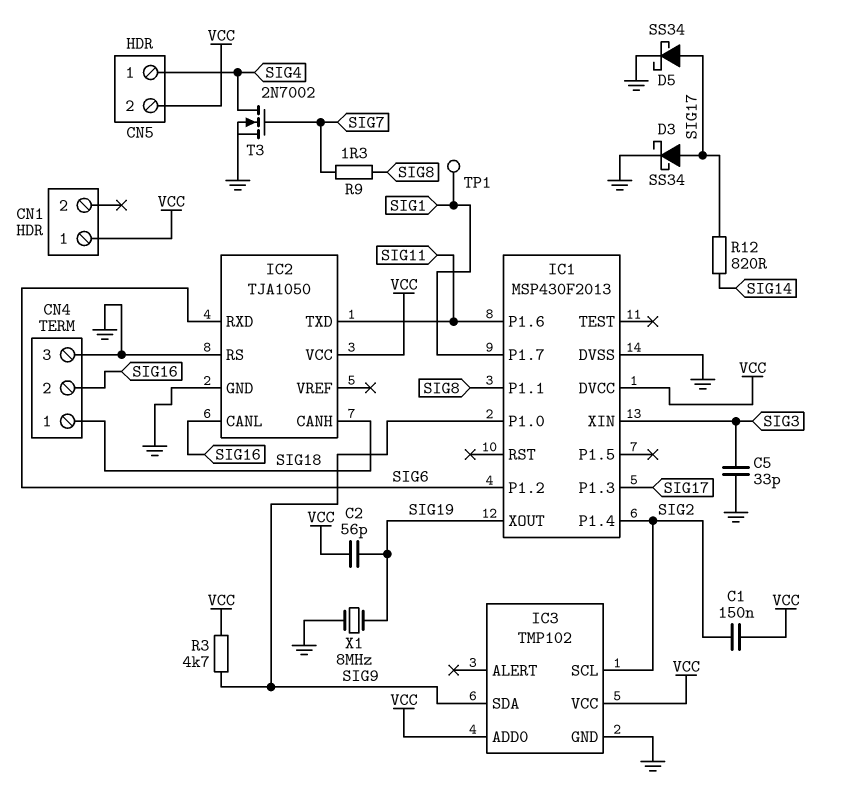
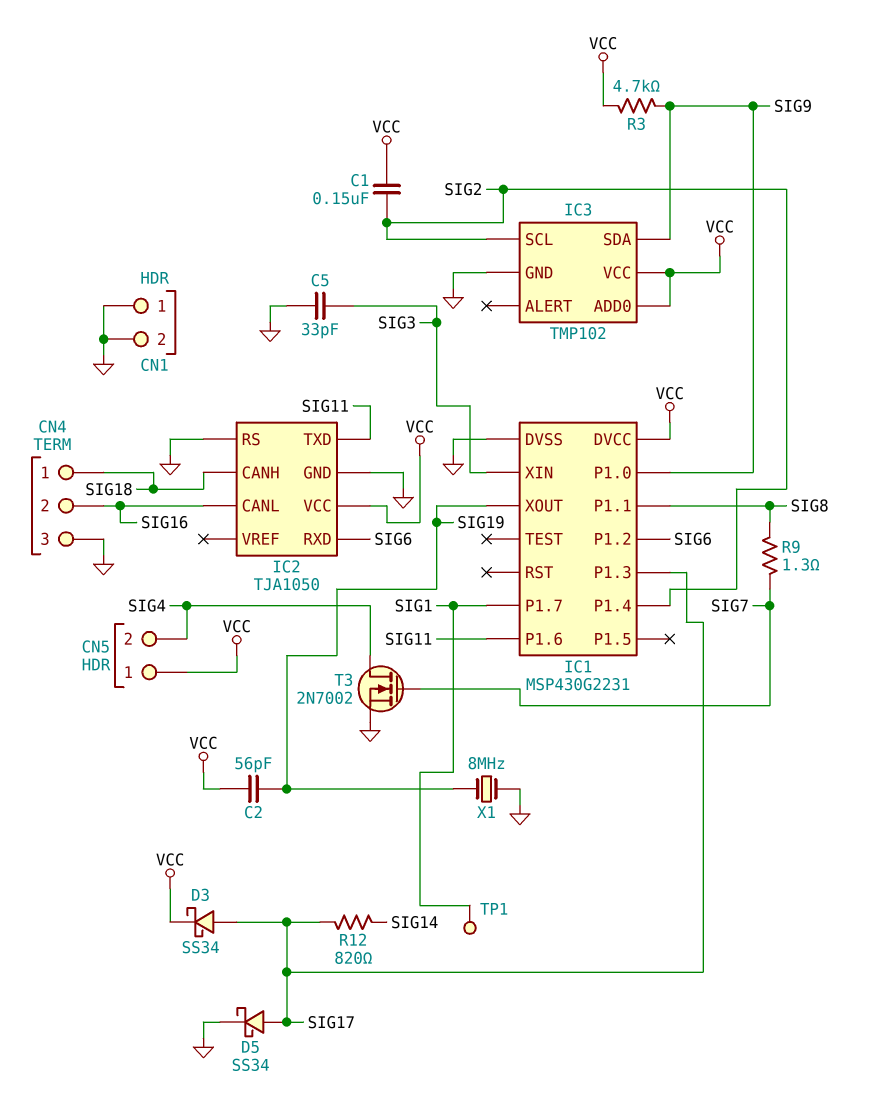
CN1 pin 1: VCC -> GND
CN1 pin 2: none -> GND
CN5 pin 1: SIG4 -> VCC
CN5 pin 2: VCC -> SIG4
D3: schottky SS34 (A SIG17, K GND) -> schottky SS34 (A SIG17, K VCC)
IC1: MSP430F2013 -> MSP430G2231

